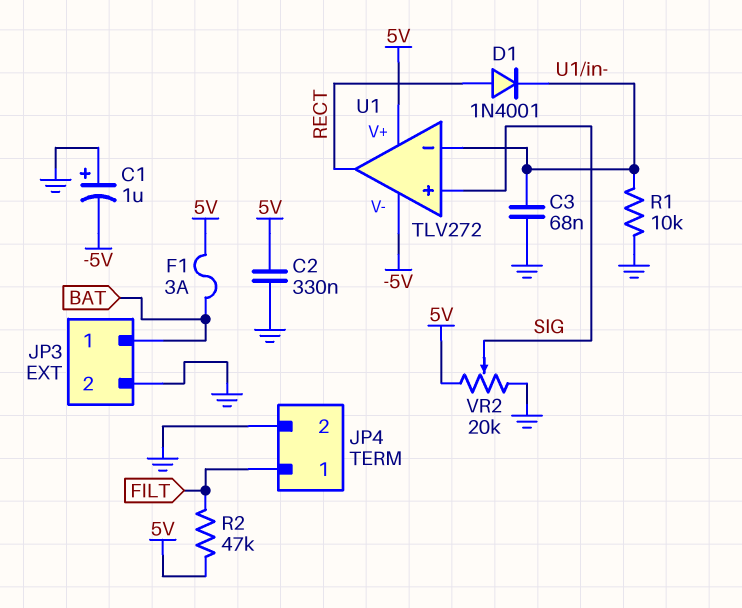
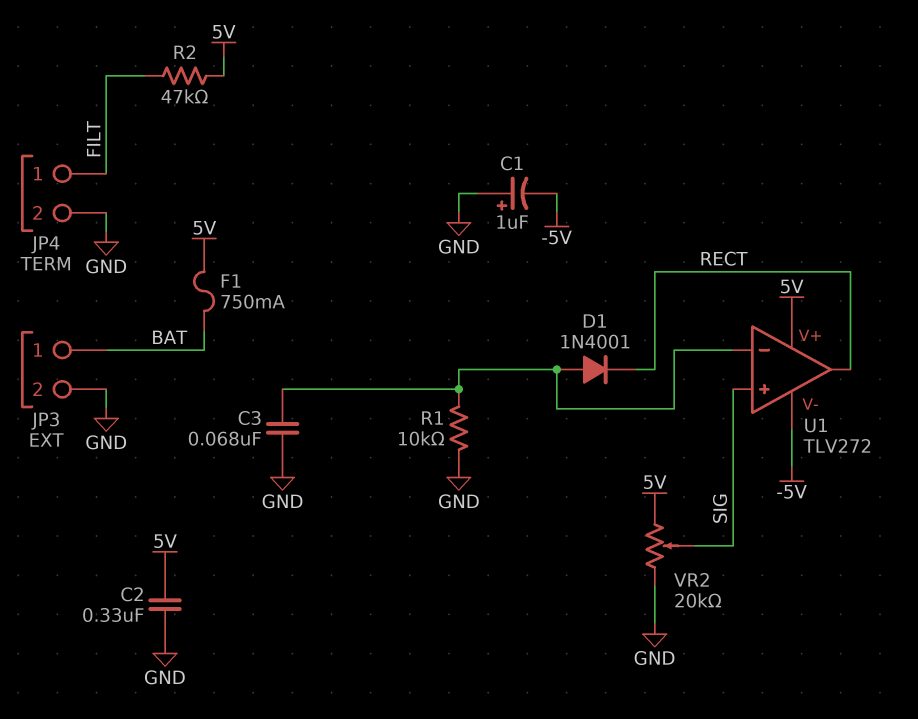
D1: diode 1N4001 (A RECT, K U1/in-) -> diode 1N4001 (A U1/in-, K RECT)
F1: 3A (5V, BAT) -> 750mA (5V, BAT)

